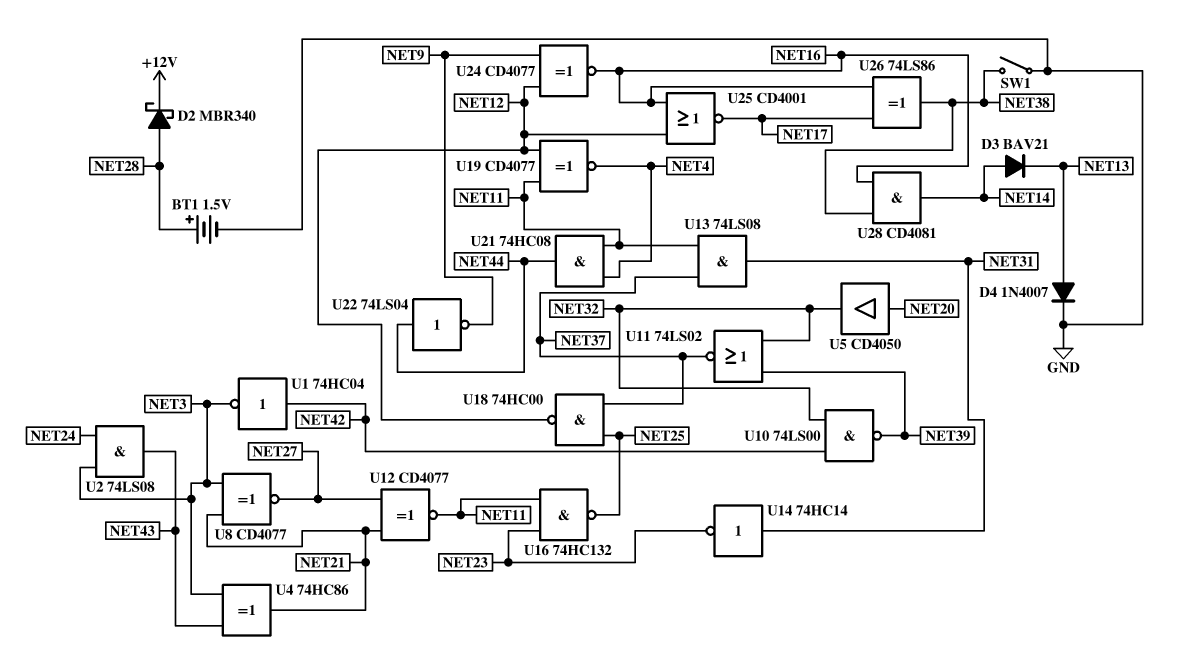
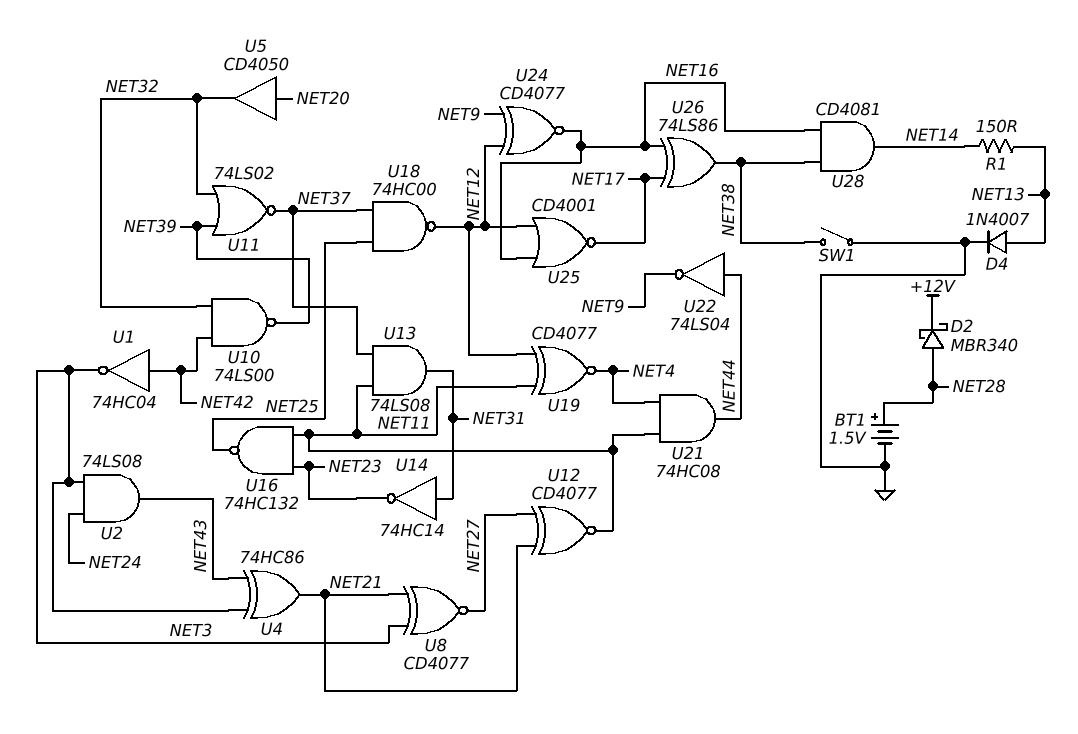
D3: diode BAV21 (A NET14, K NET13) -> none
R1: none -> 150 (NET13, NET14)

